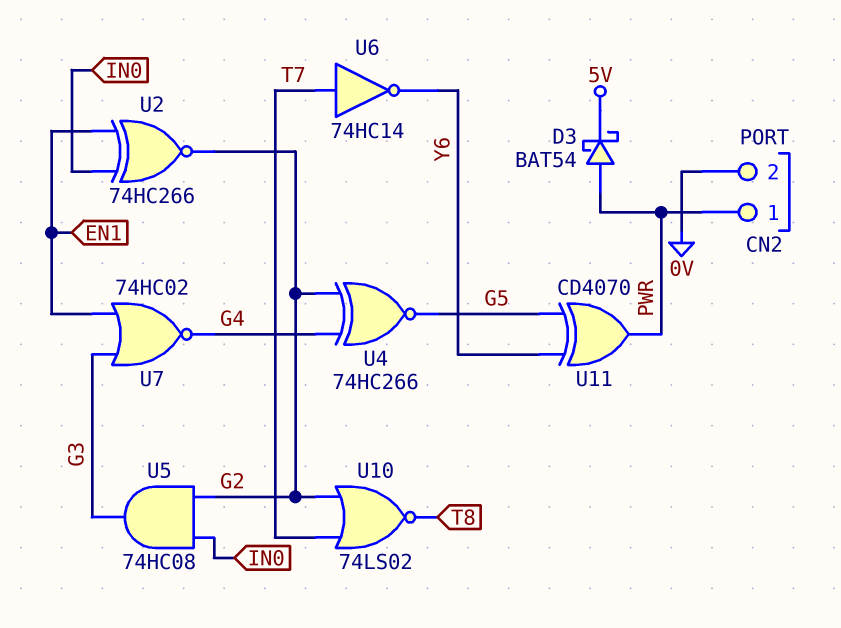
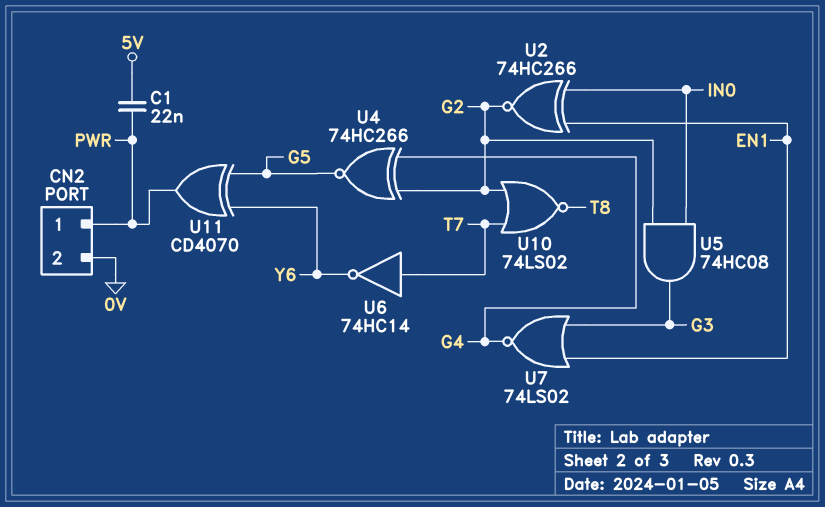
C1: none -> 22nF (5V, PWR)
D3: schottky BAT54 (A PWR, K 5V) -> none
U7: NOR 74HC02 (in EN1, in G3, out G4) -> NOR 74LS02 (in EN1, in G3, out G4)

